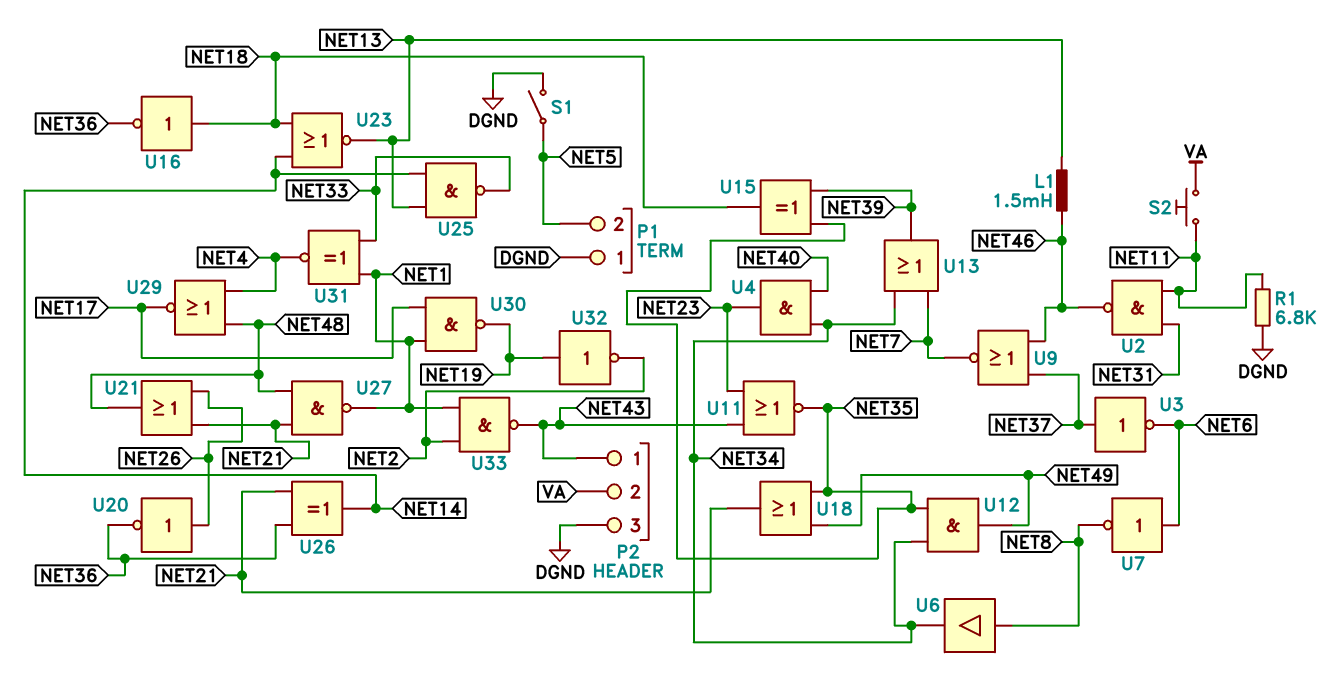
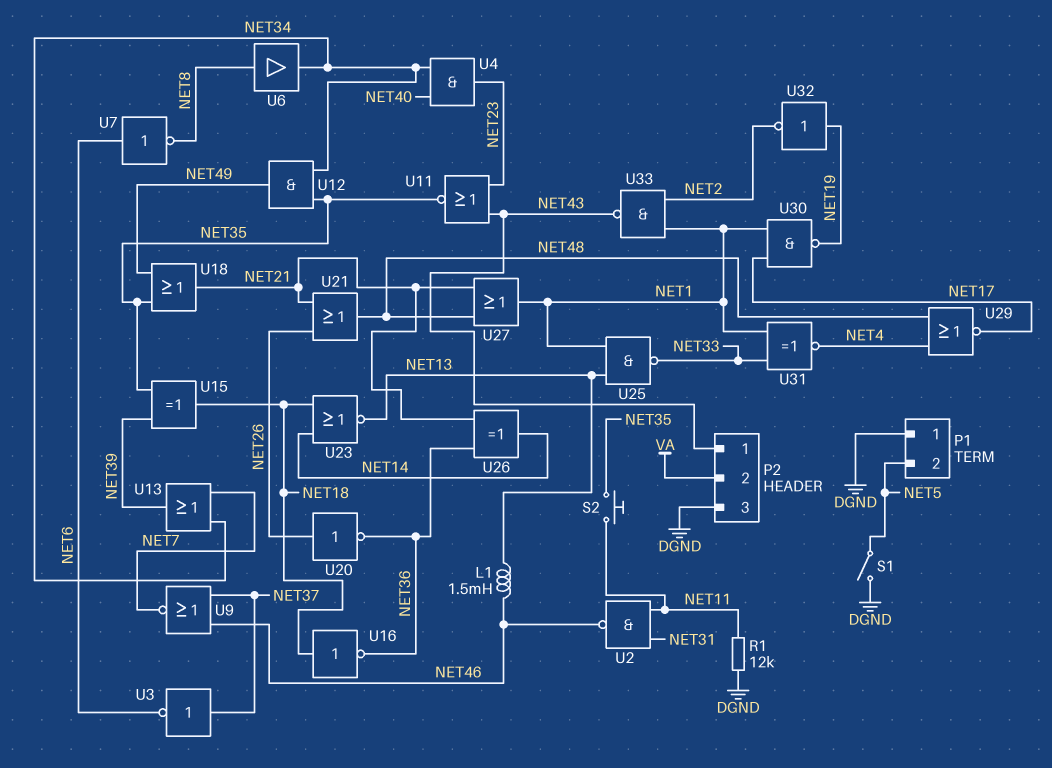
R1: 6.8k (DGND, NET11) -> 12k (DGND, NET11)
S2: button (NET11, VA) -> button (NET11, NET35)
U25: NAND (in NET13, in NET14, out NET33) -> NAND (in NET1, in NET13, out NET33)
U27: NAND (in NET21, in NET48, out NET1) -> OR (in NET21, in NET48, out NET1)

